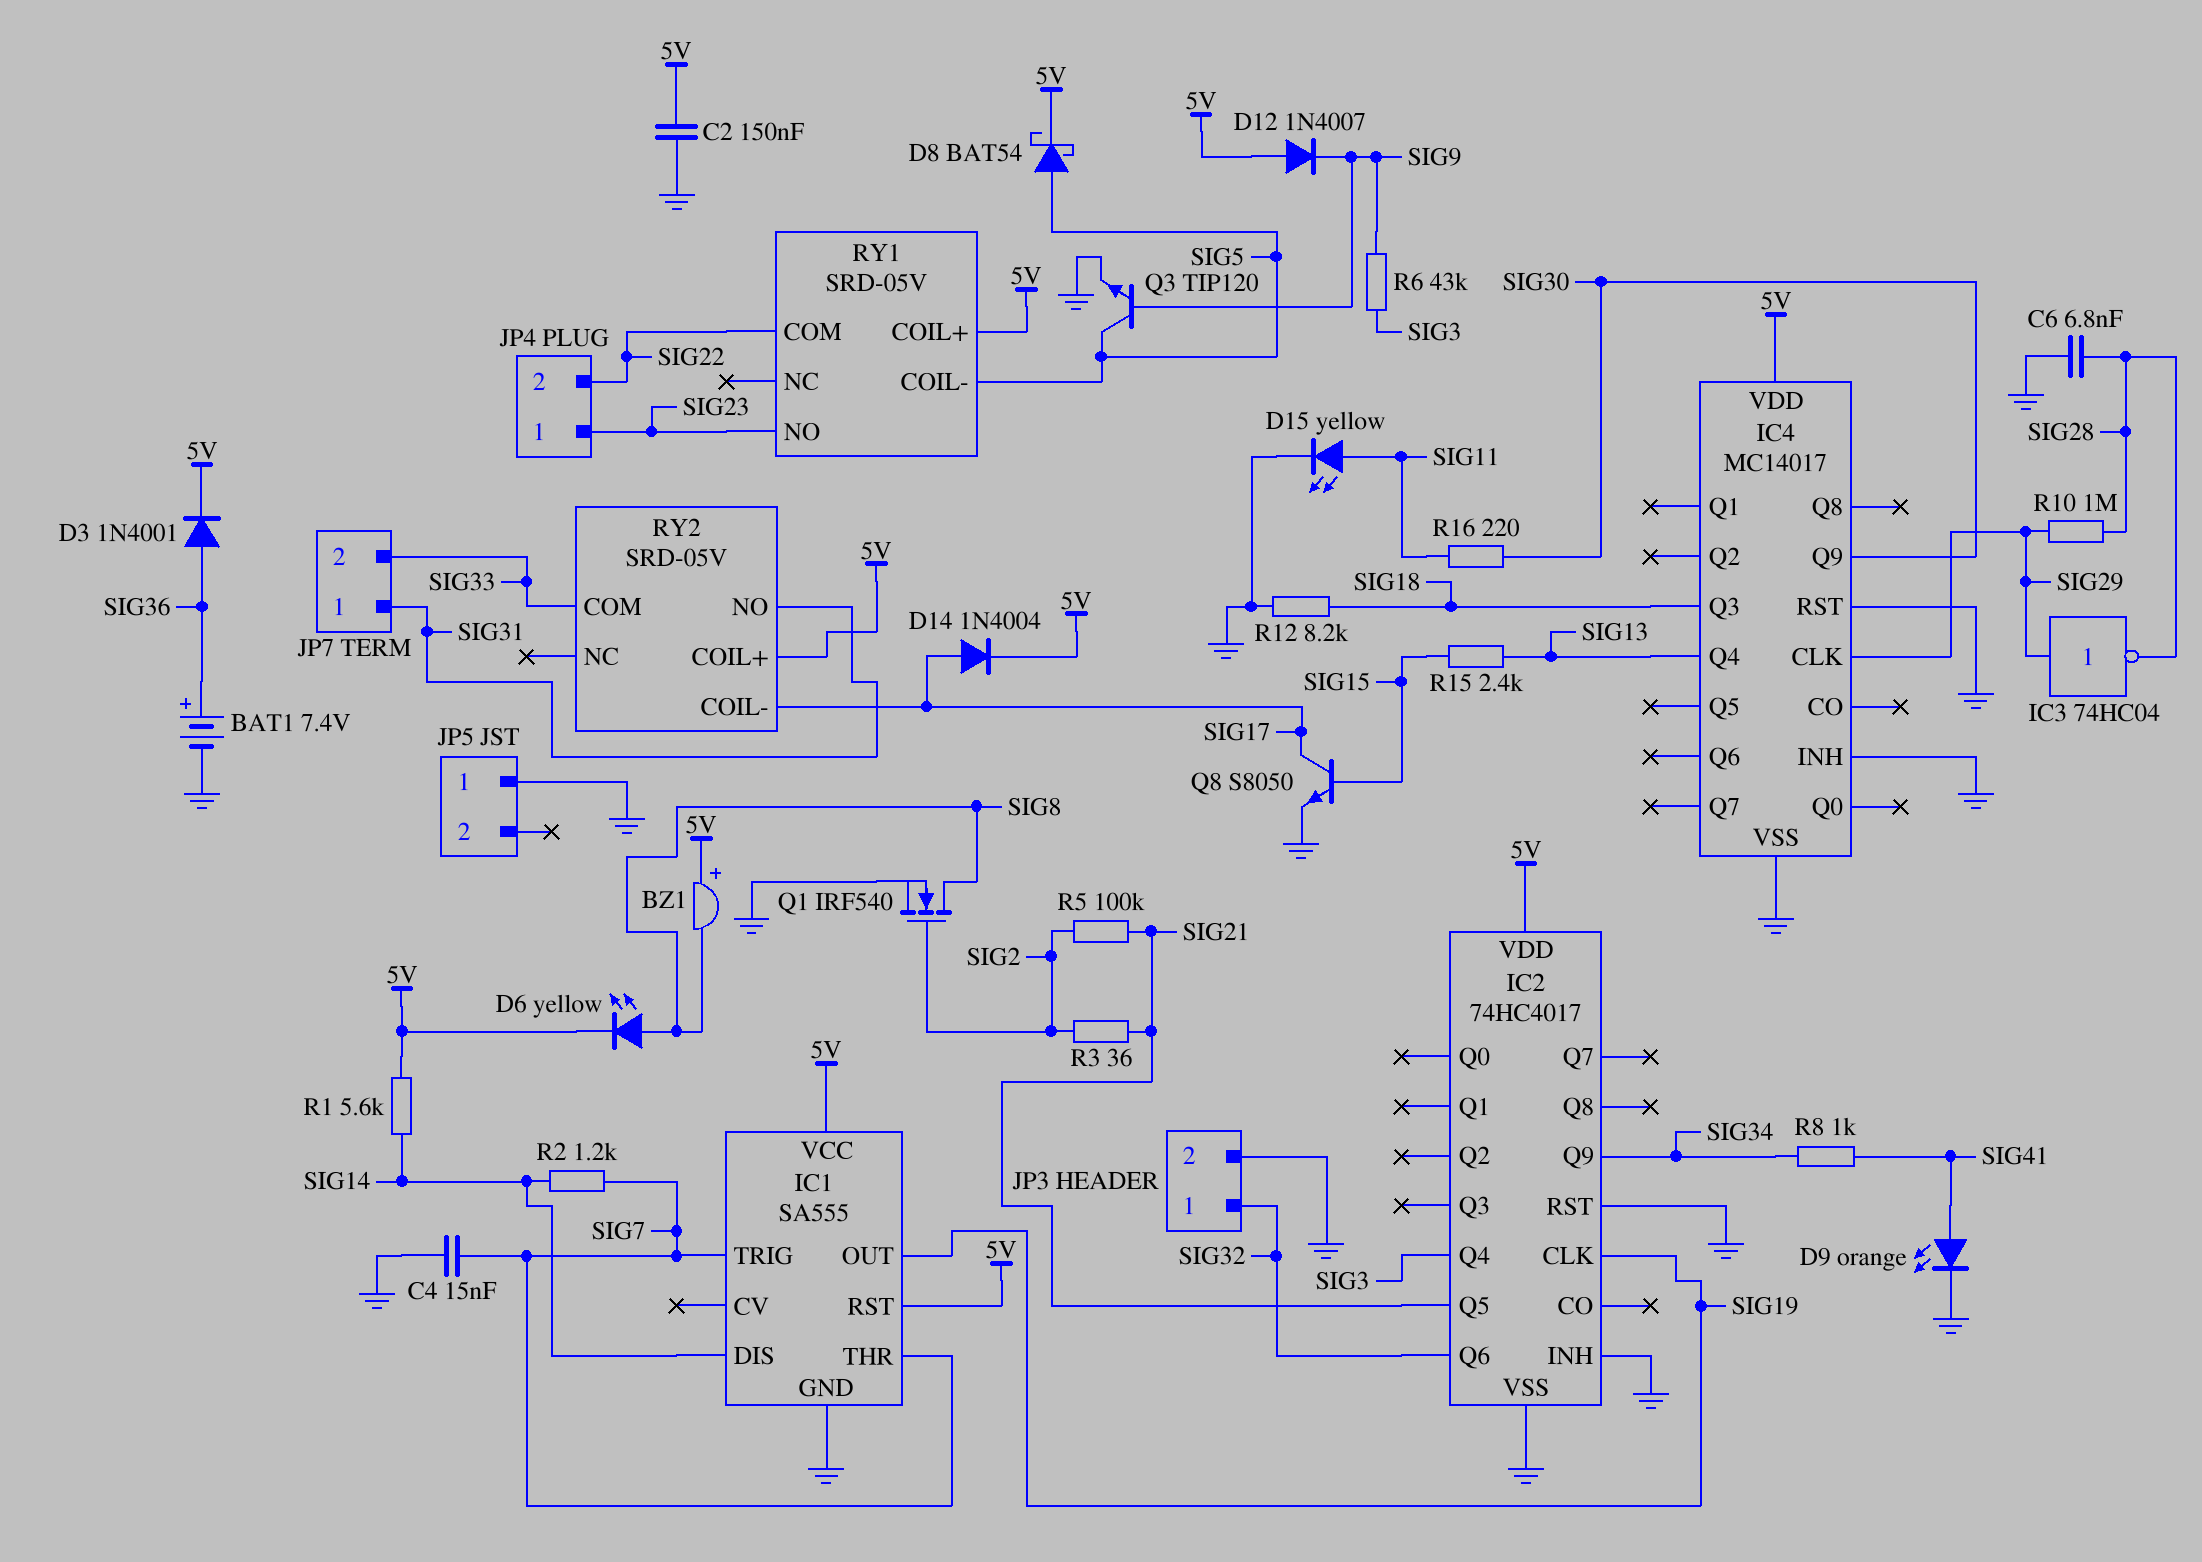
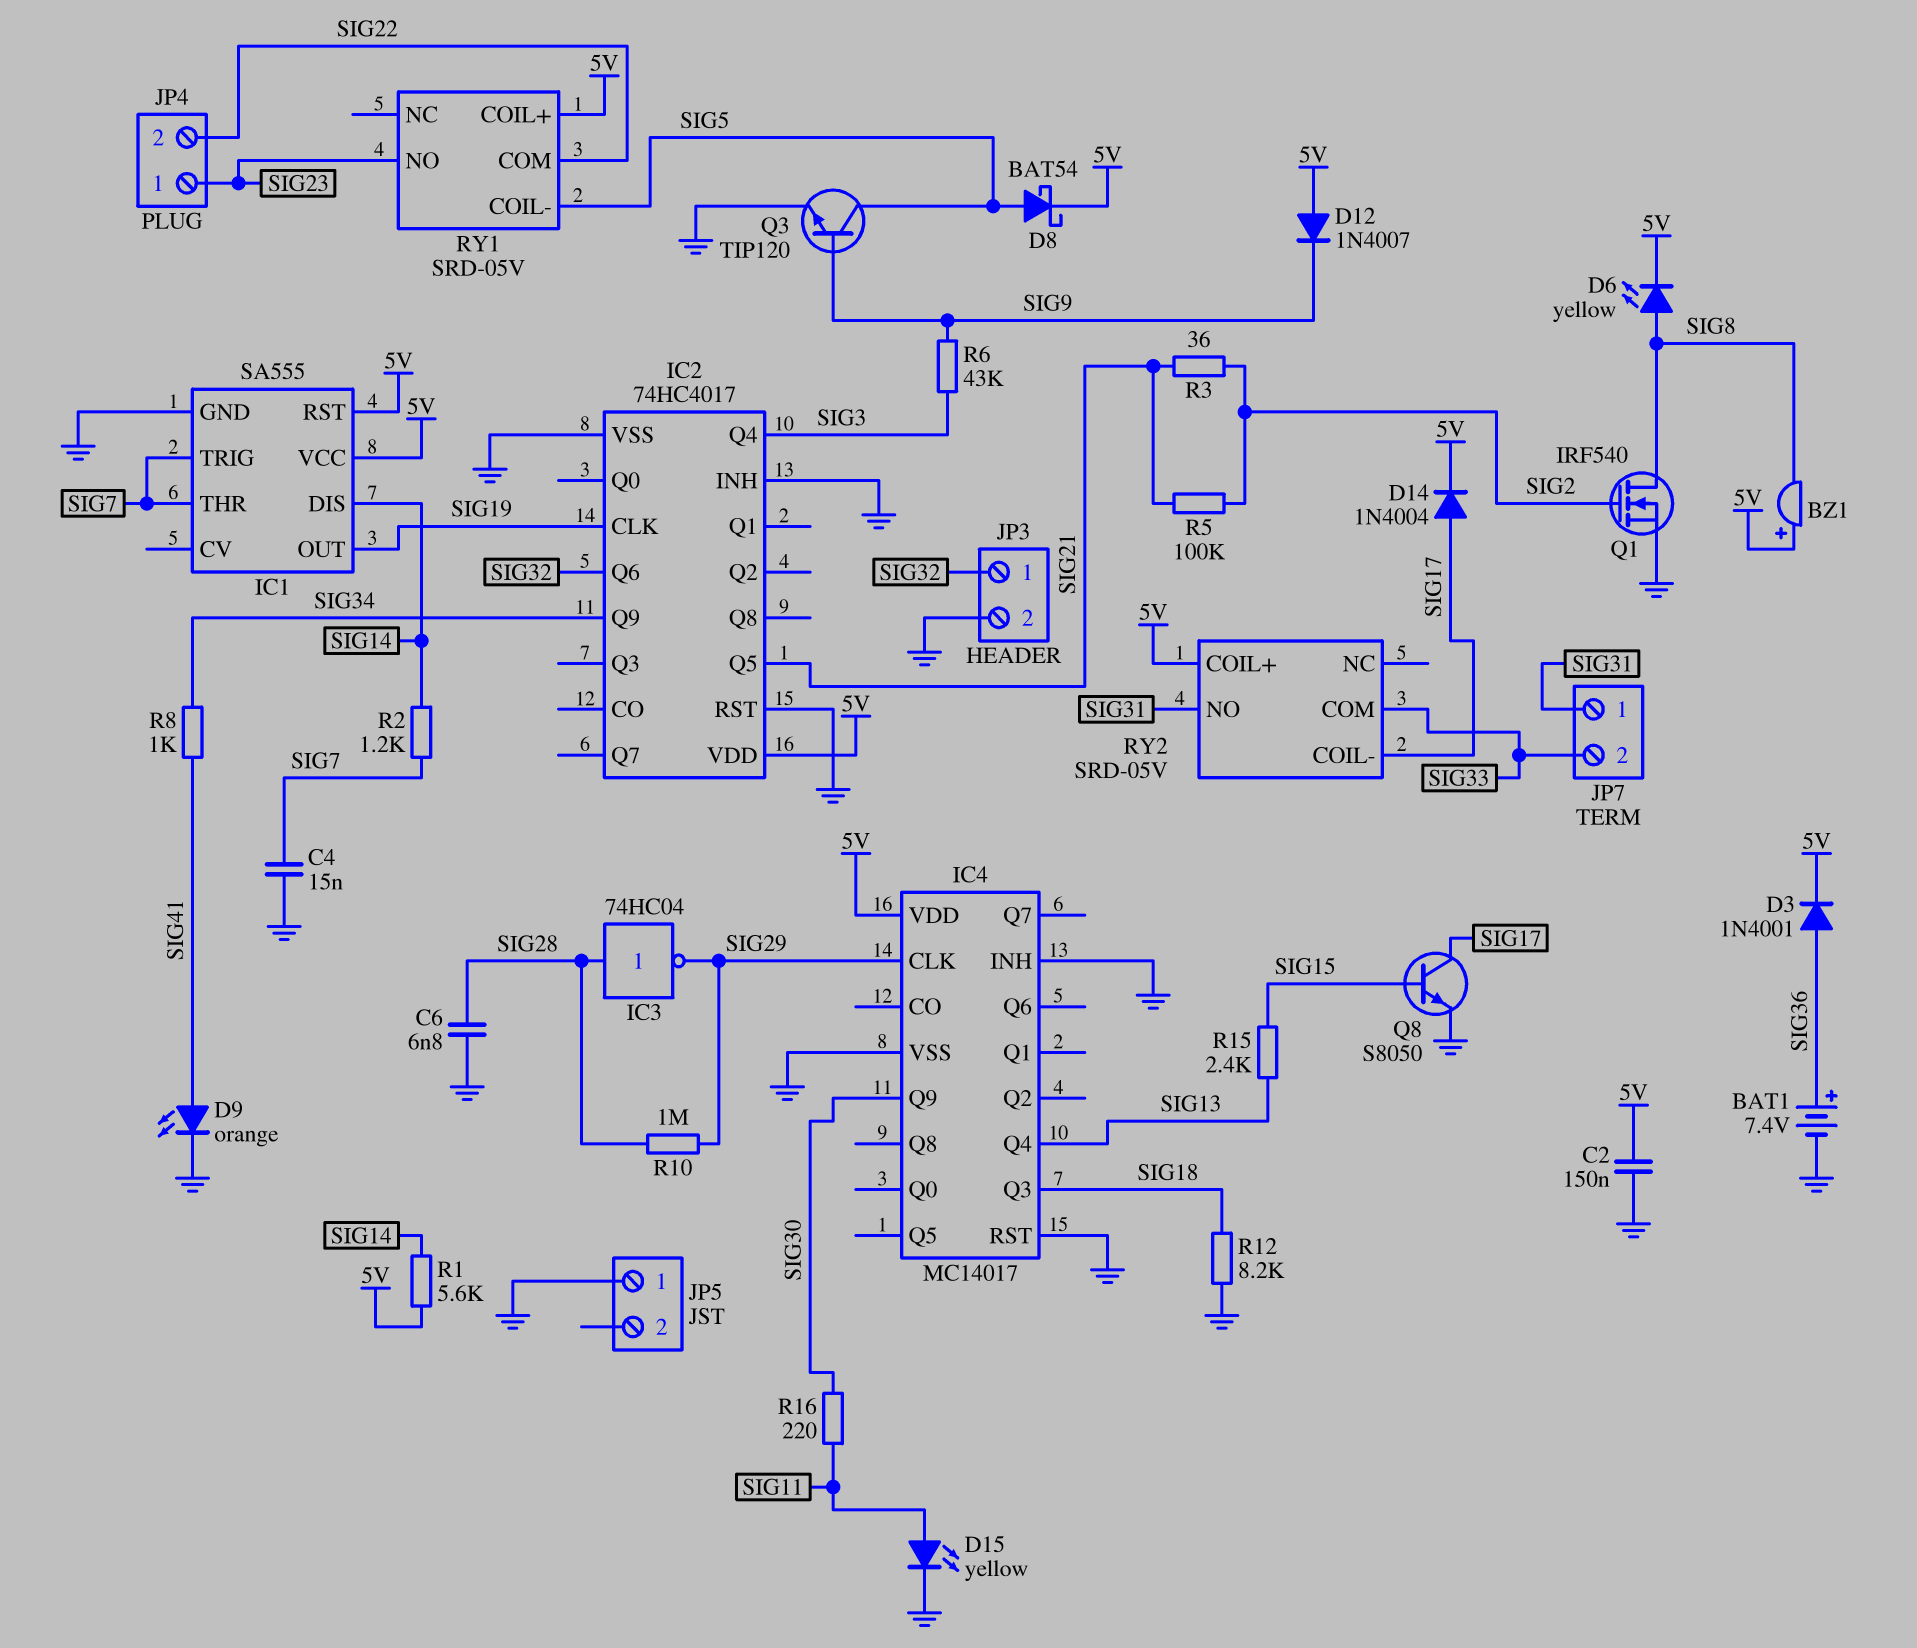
IC3: NOT 74HC04 (in SIG29, out SIG28) -> NOT 74HC04 (in SIG28, out SIG29)

